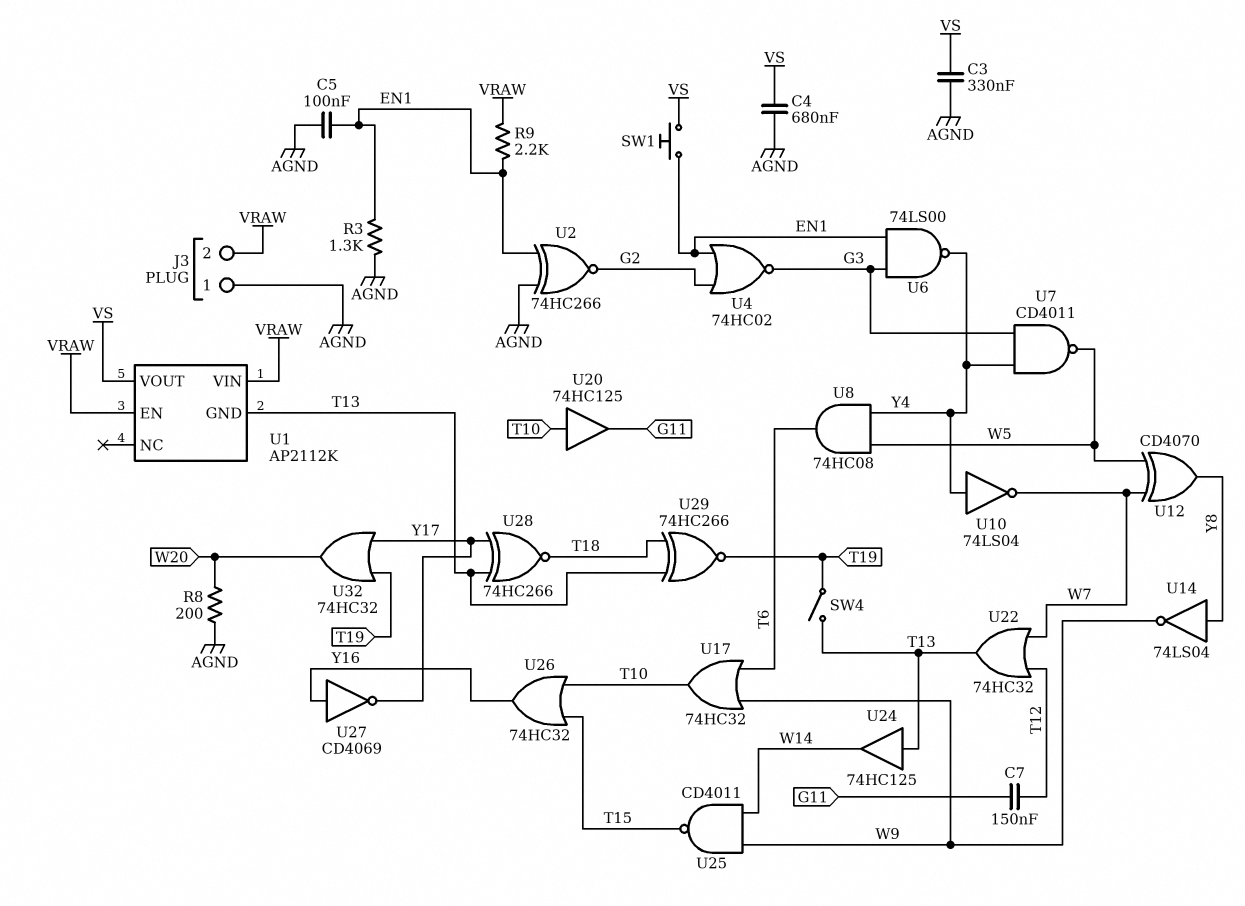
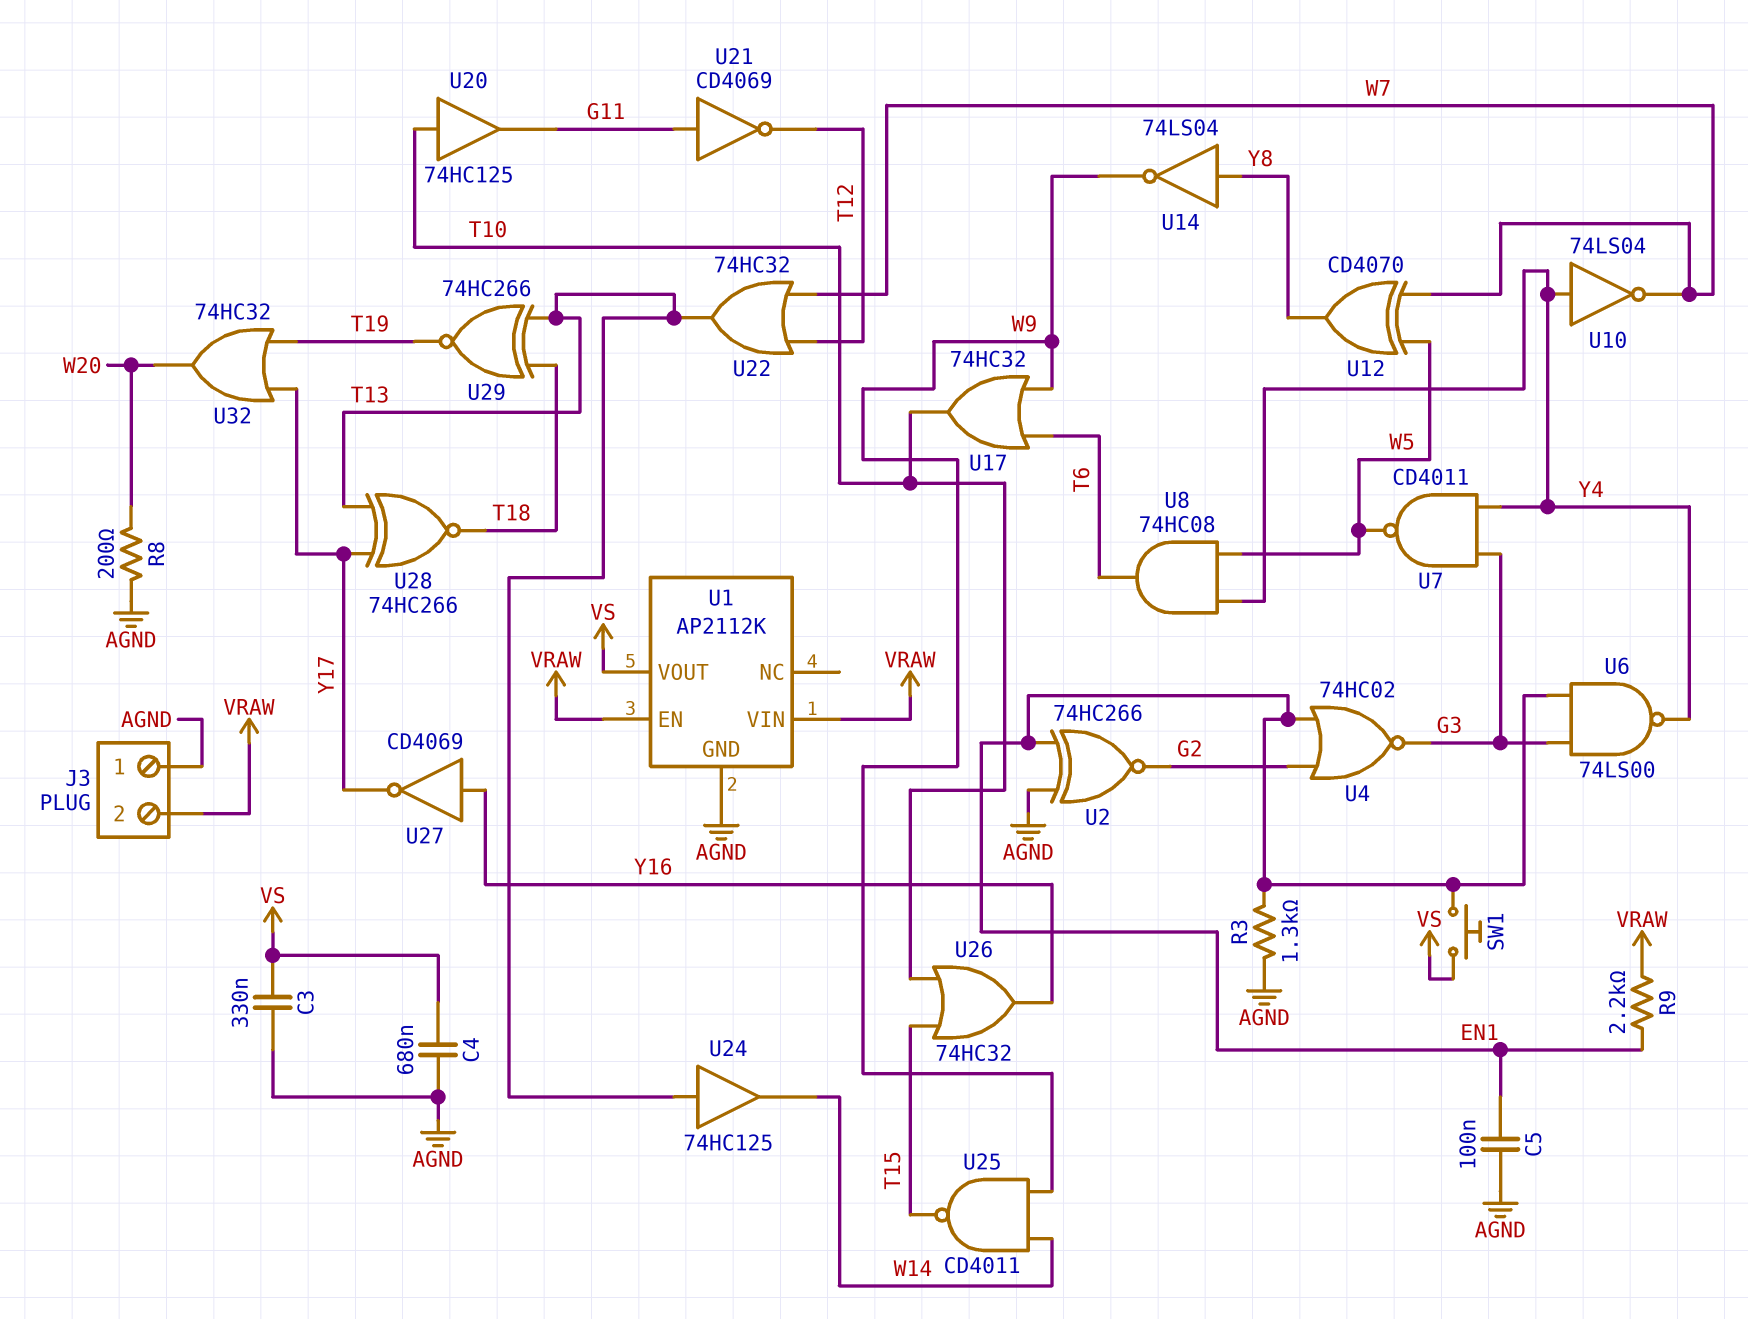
C7: 150nF (G11, T12) -> none
SW4: switch (T13, T19) -> none
U1 pin GND: T13 -> AGND
U21: none -> NOT CD4069 (in G11, out T12)

